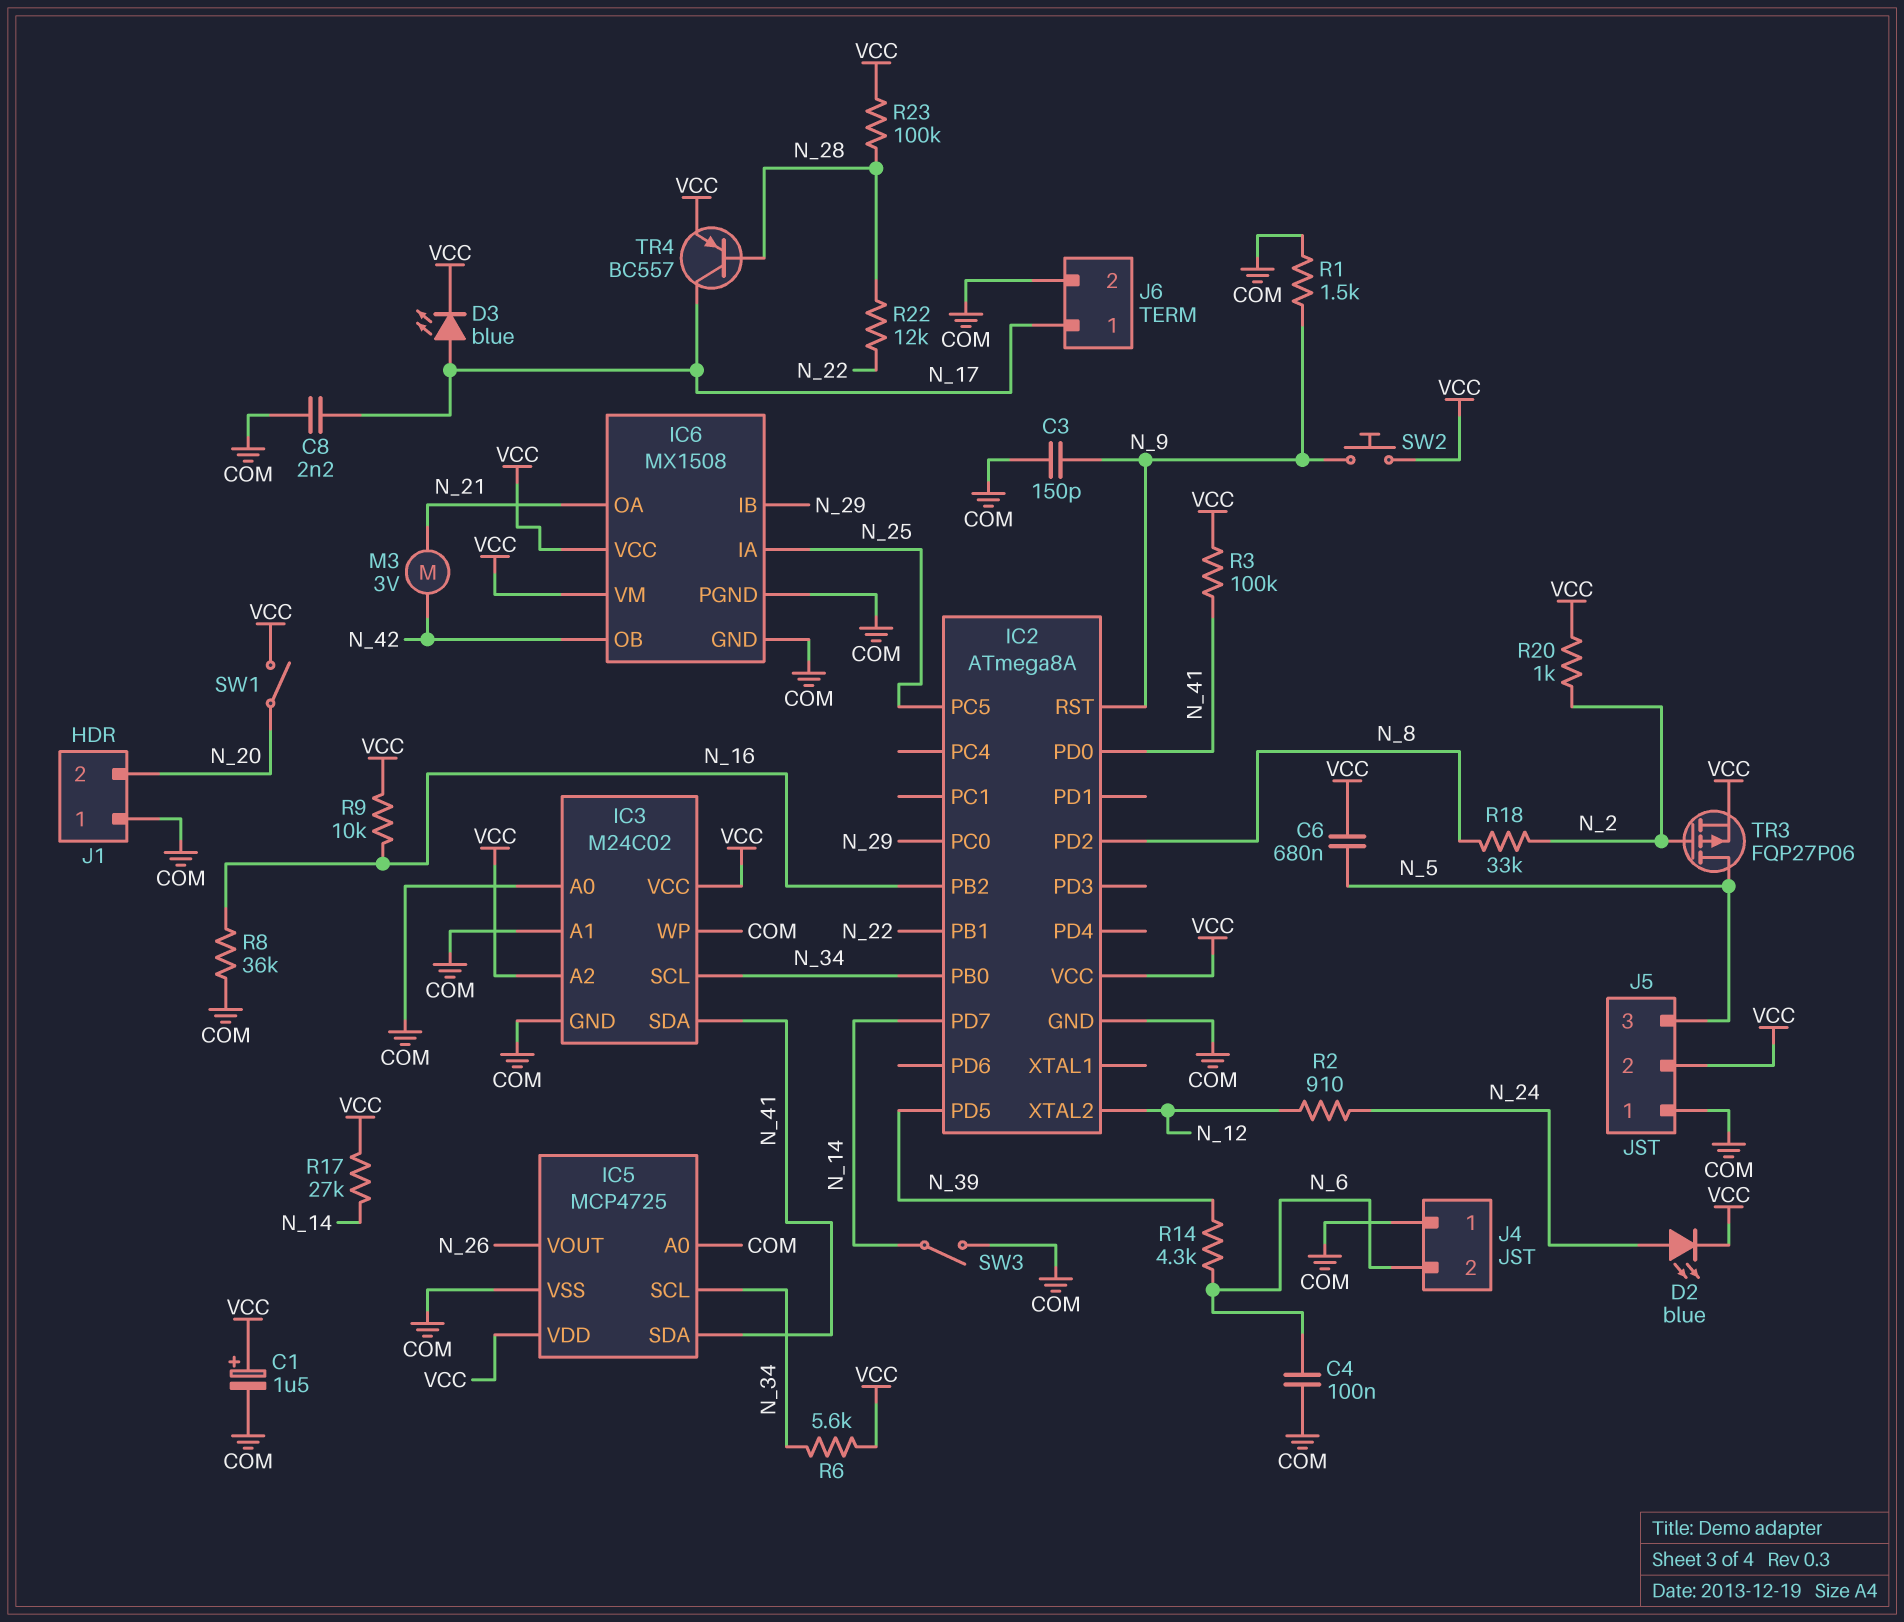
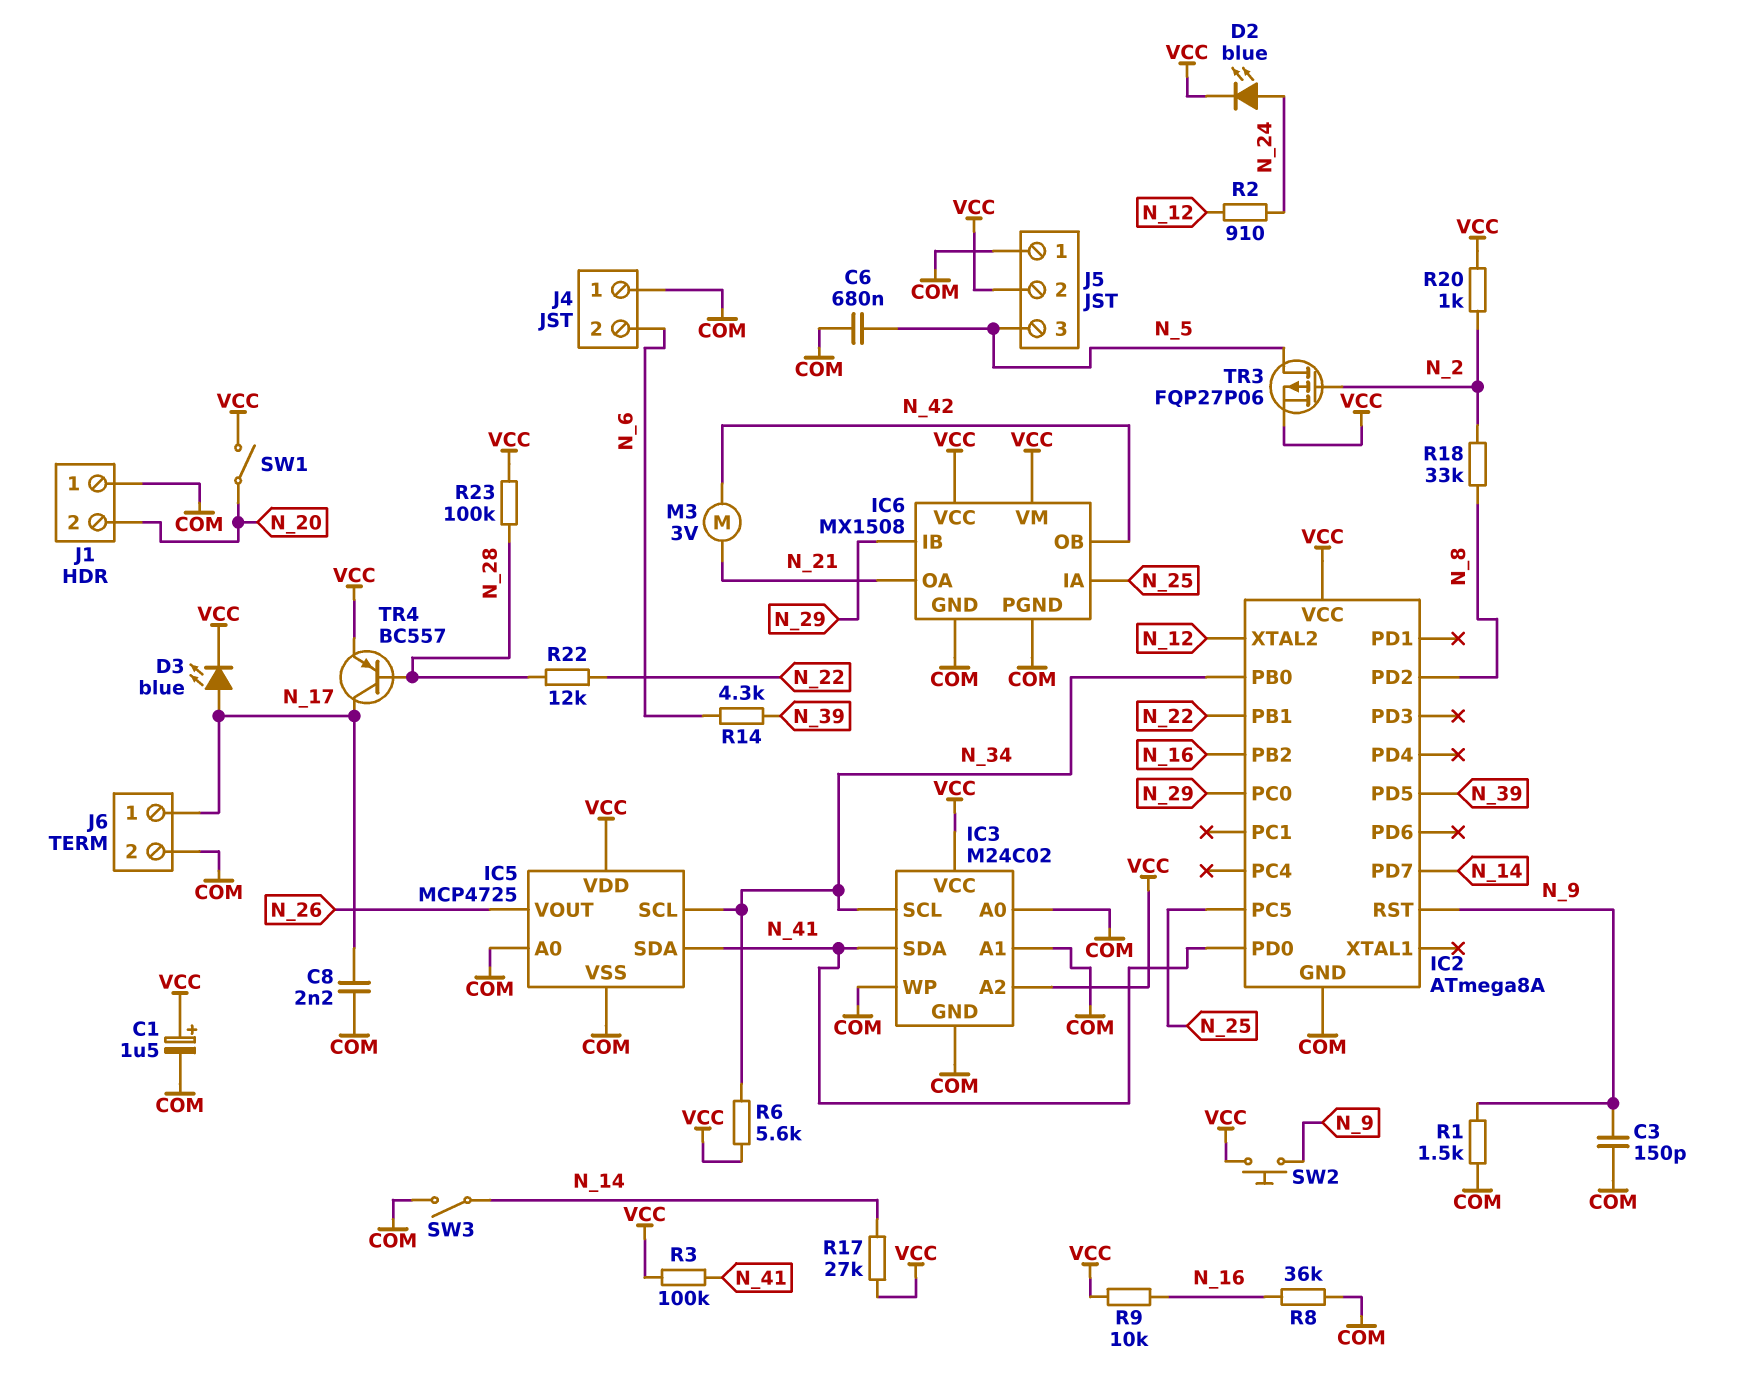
C4: 100nF (COM, N_6) -> none
C6: 680nF (N_5, VCC) -> 680nF (COM, N_5)

